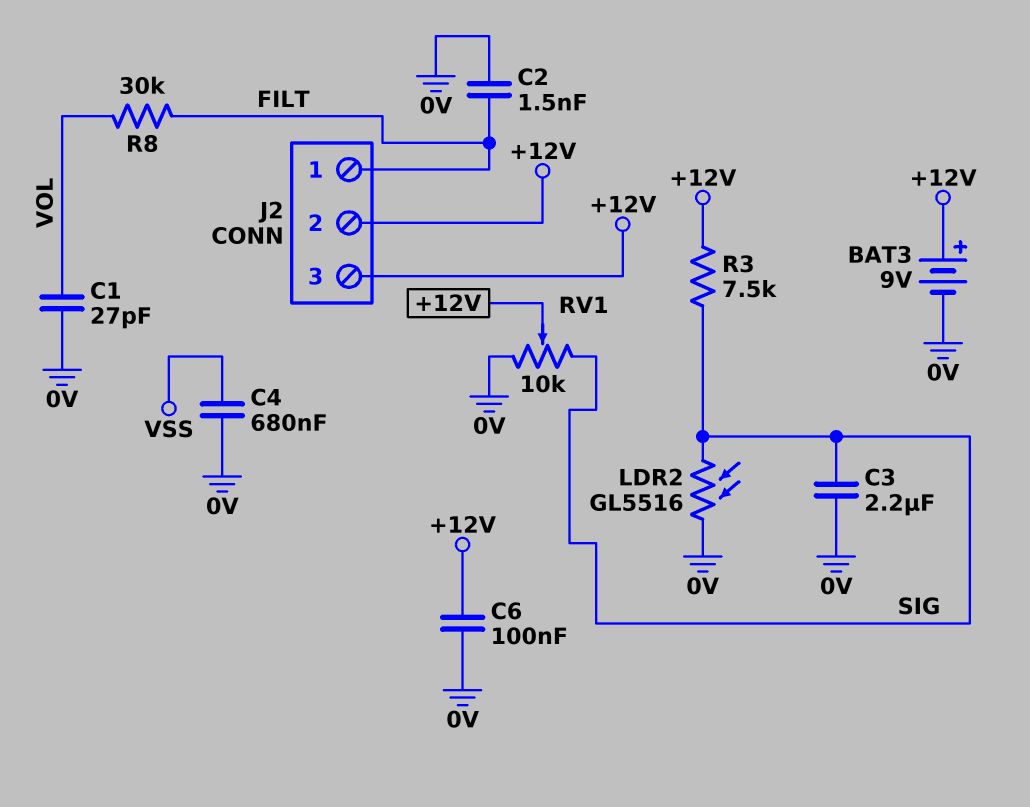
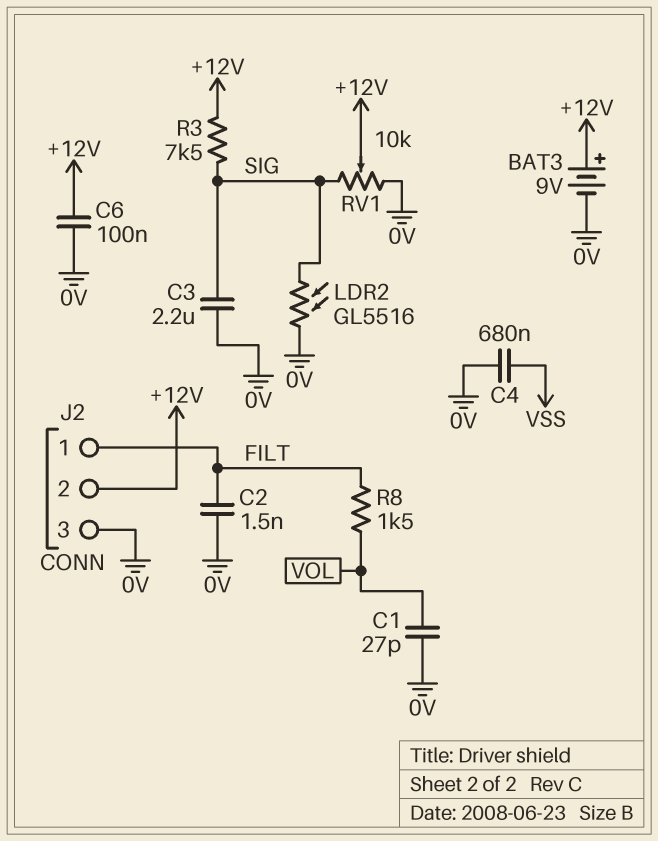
J2 pin 3: +12V -> 0V
R8: 30k (FILT, VOL) -> 1.5k (FILT, VOL)

